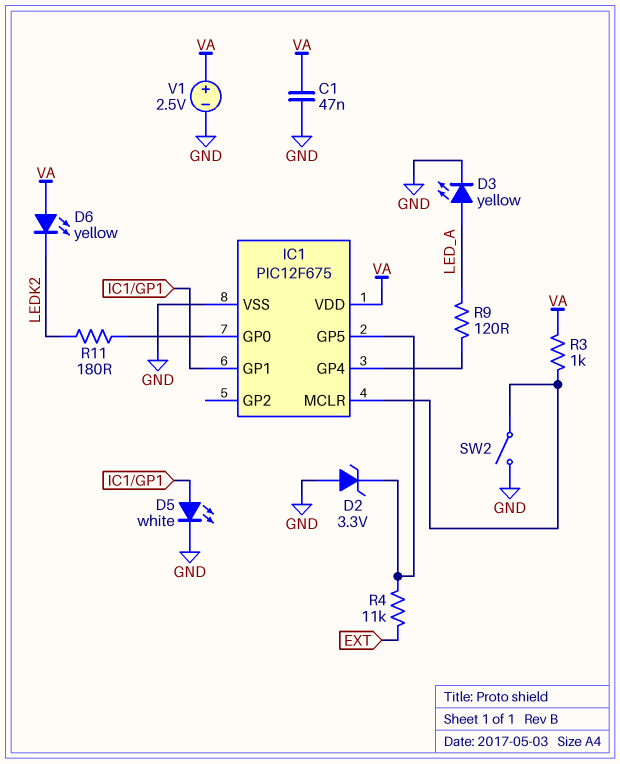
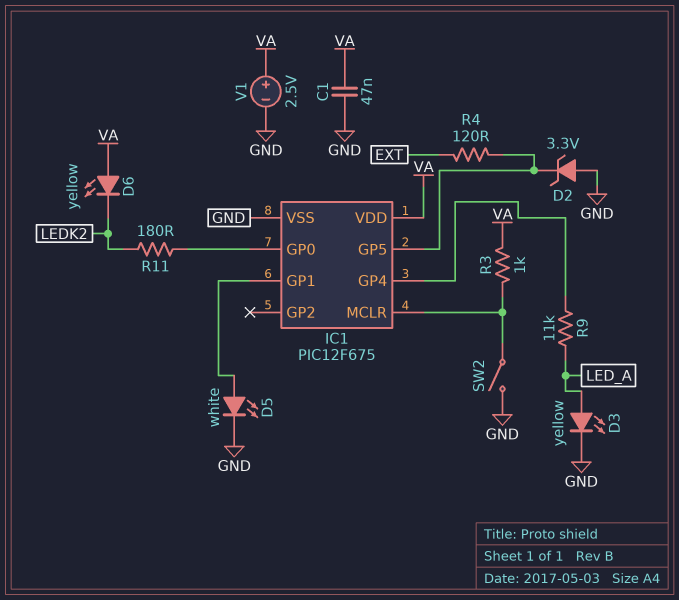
R4: 11k (EXT, IC1/GP5) -> 120 (EXT, IC1/GP5)
R9: 120 (IC1/GP4, LED_A) -> 11k (IC1/GP4, LED_A)

